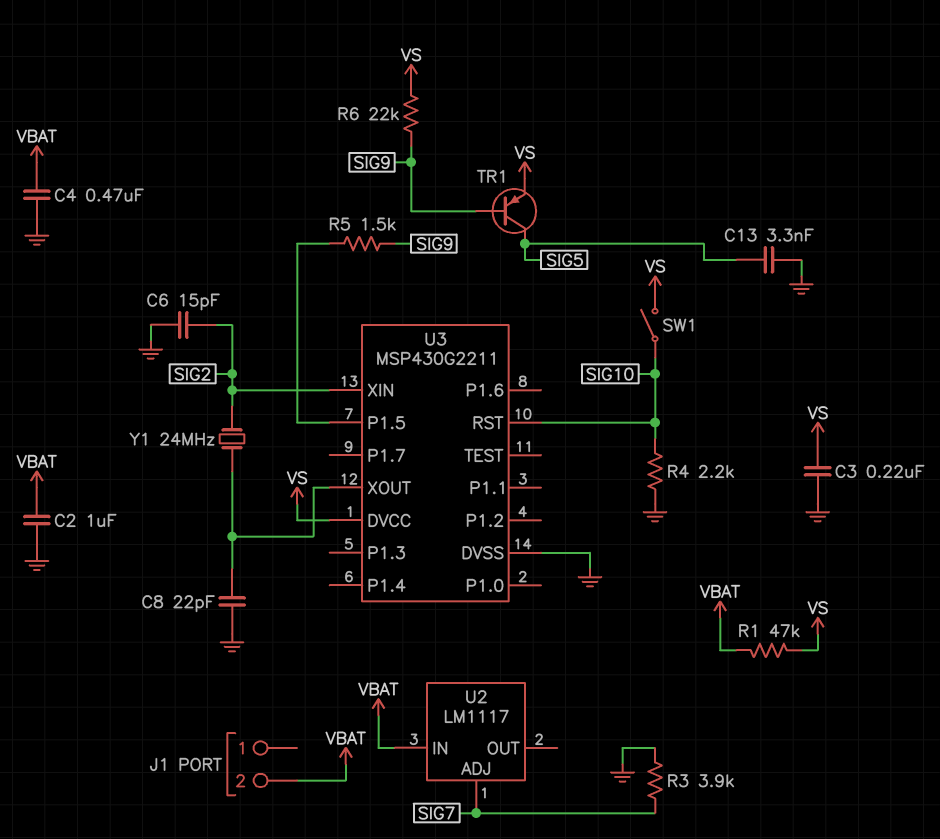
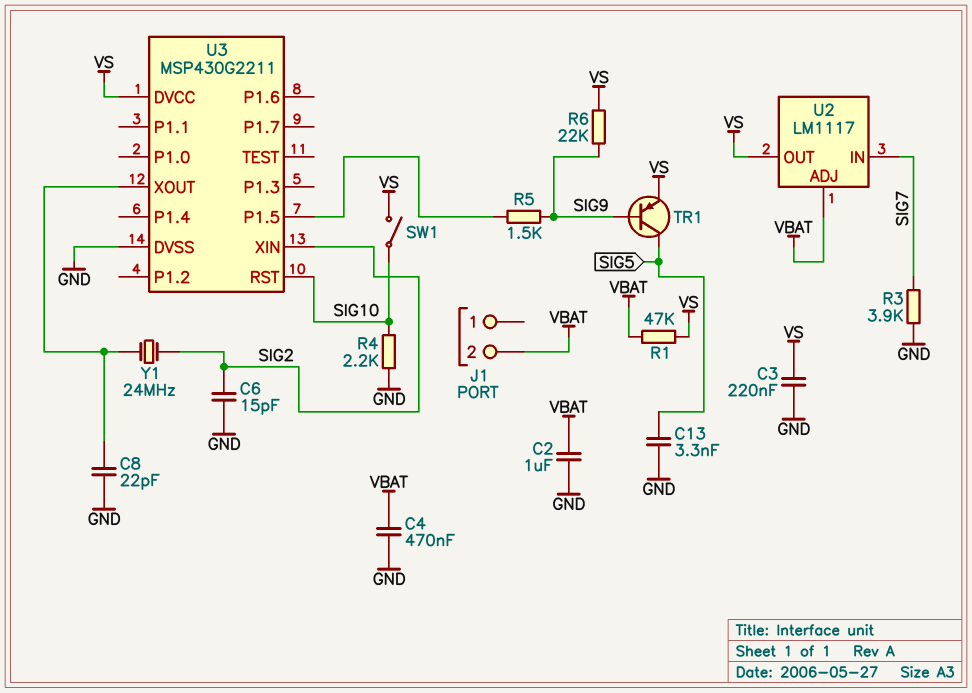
U2 pin ADJ: SIG7 -> VBAT
U2 pin IN: VBAT -> SIG7
U2 pin OUT: none -> VS

